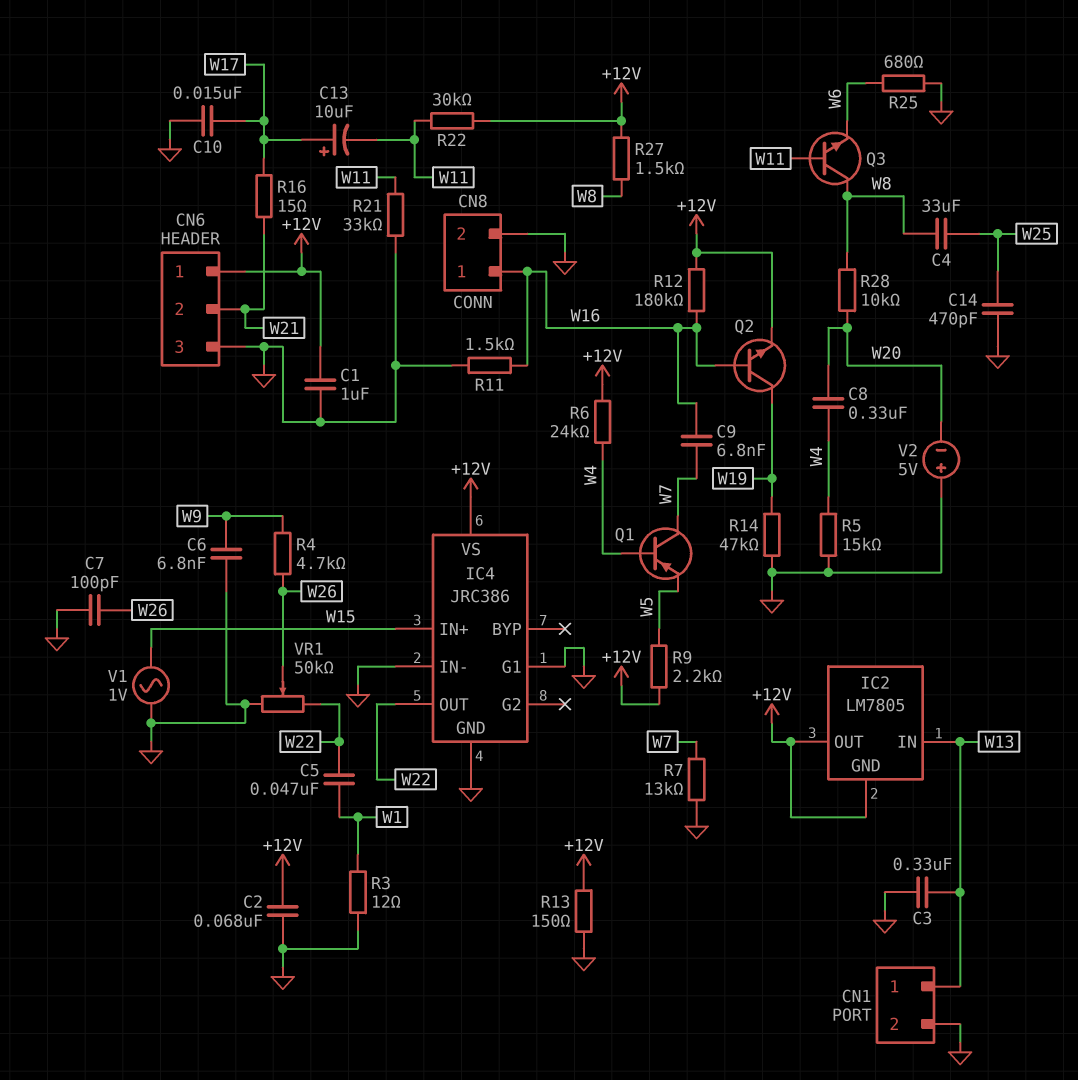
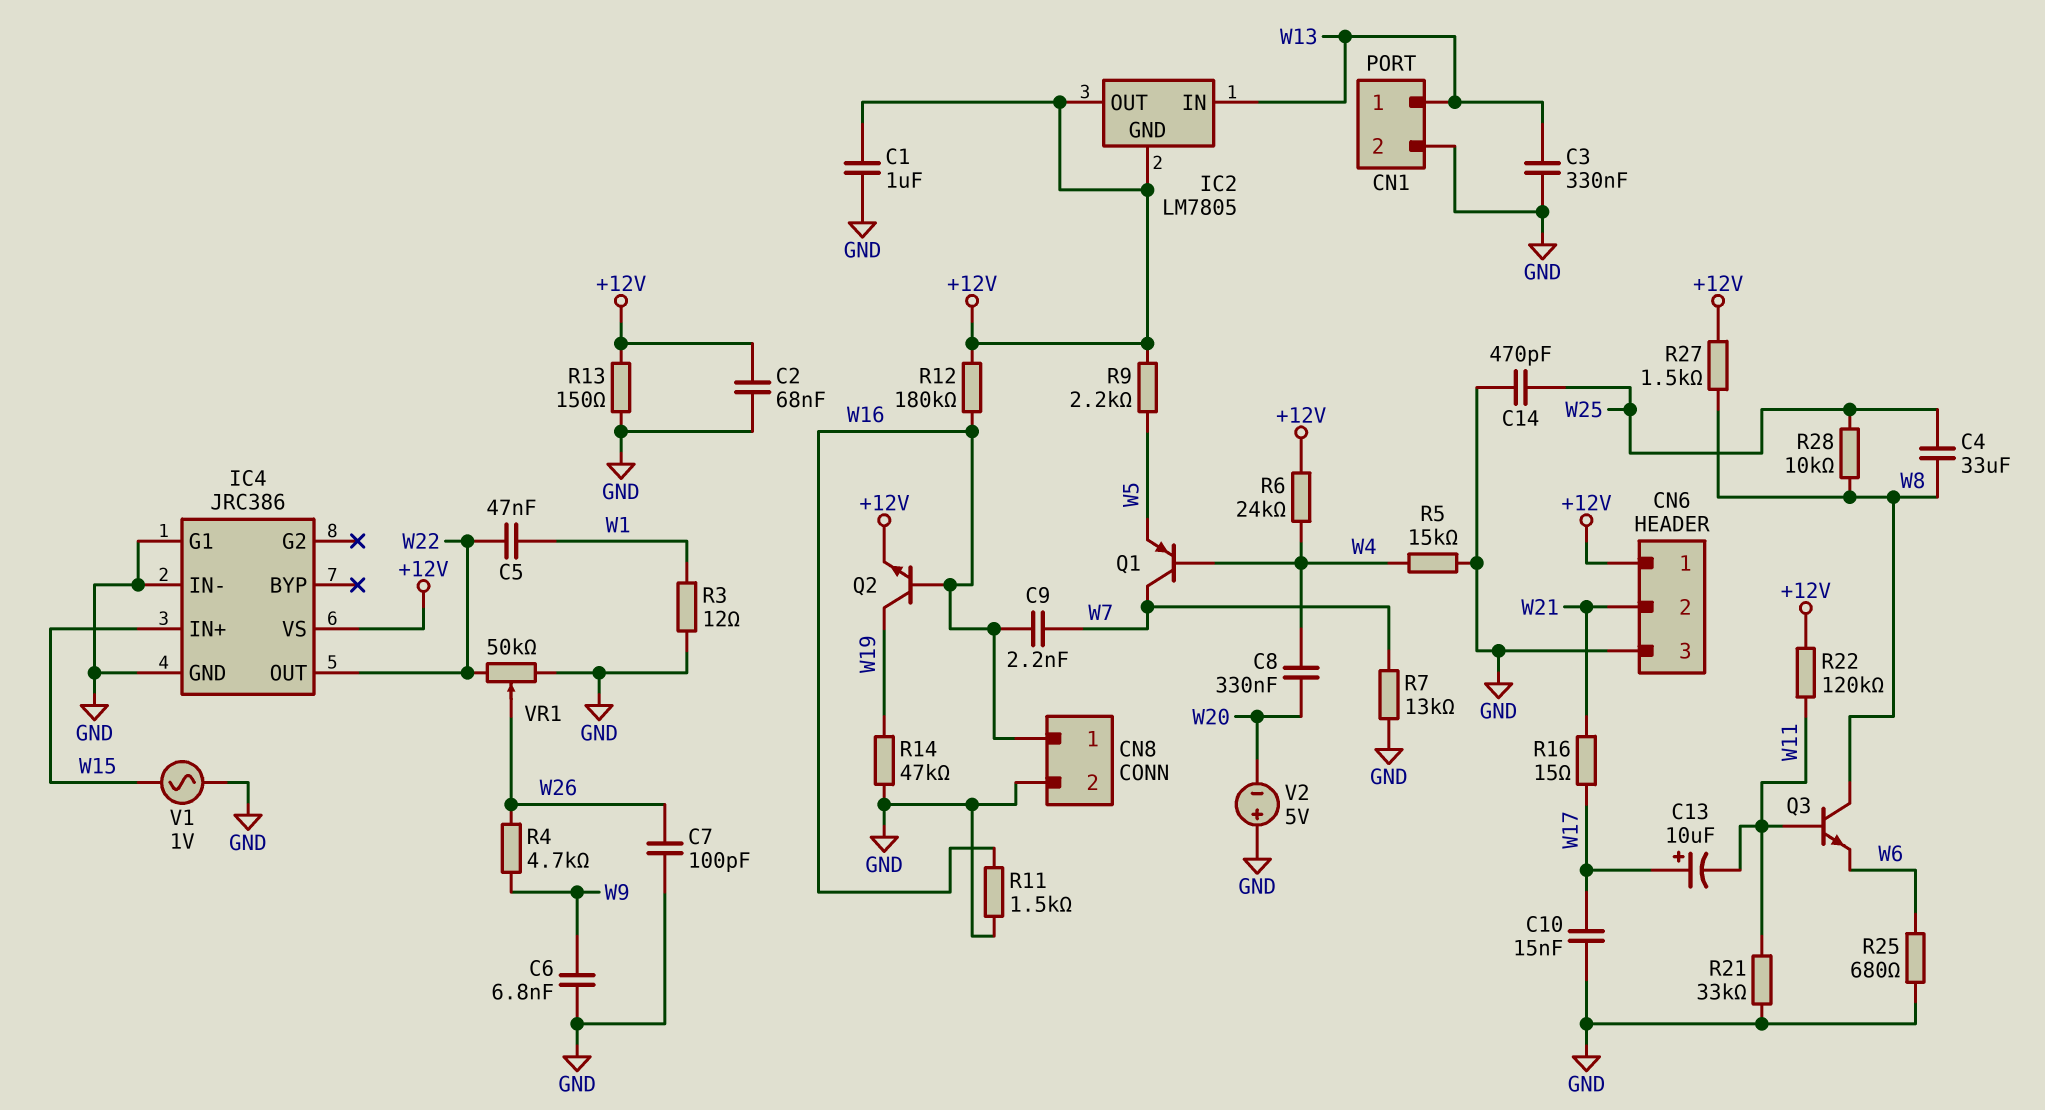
C9: 6.8nF (W7, W16) -> 2.2nF (W7, W16)
R22: 30k (+12V, W11) -> 120k (+12V, W11)
R28: 10k (W8, W20) -> 10k (W8, W25)

